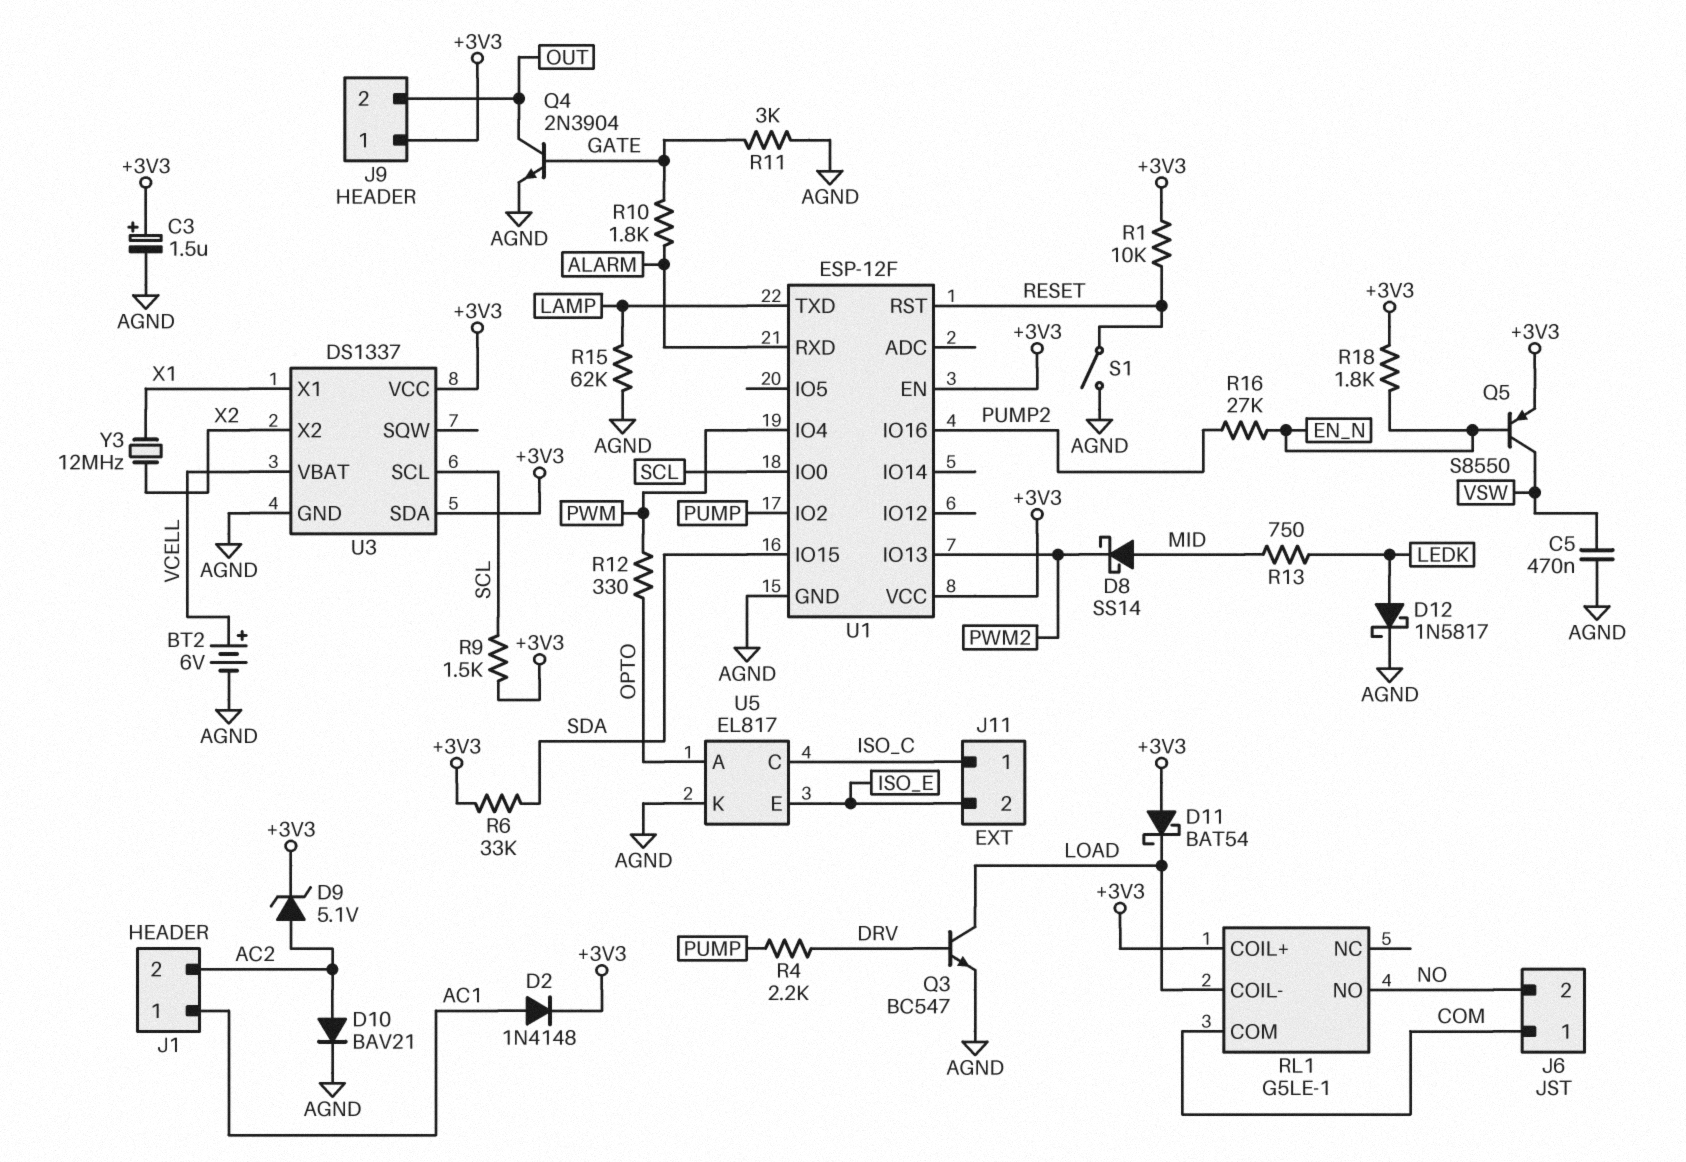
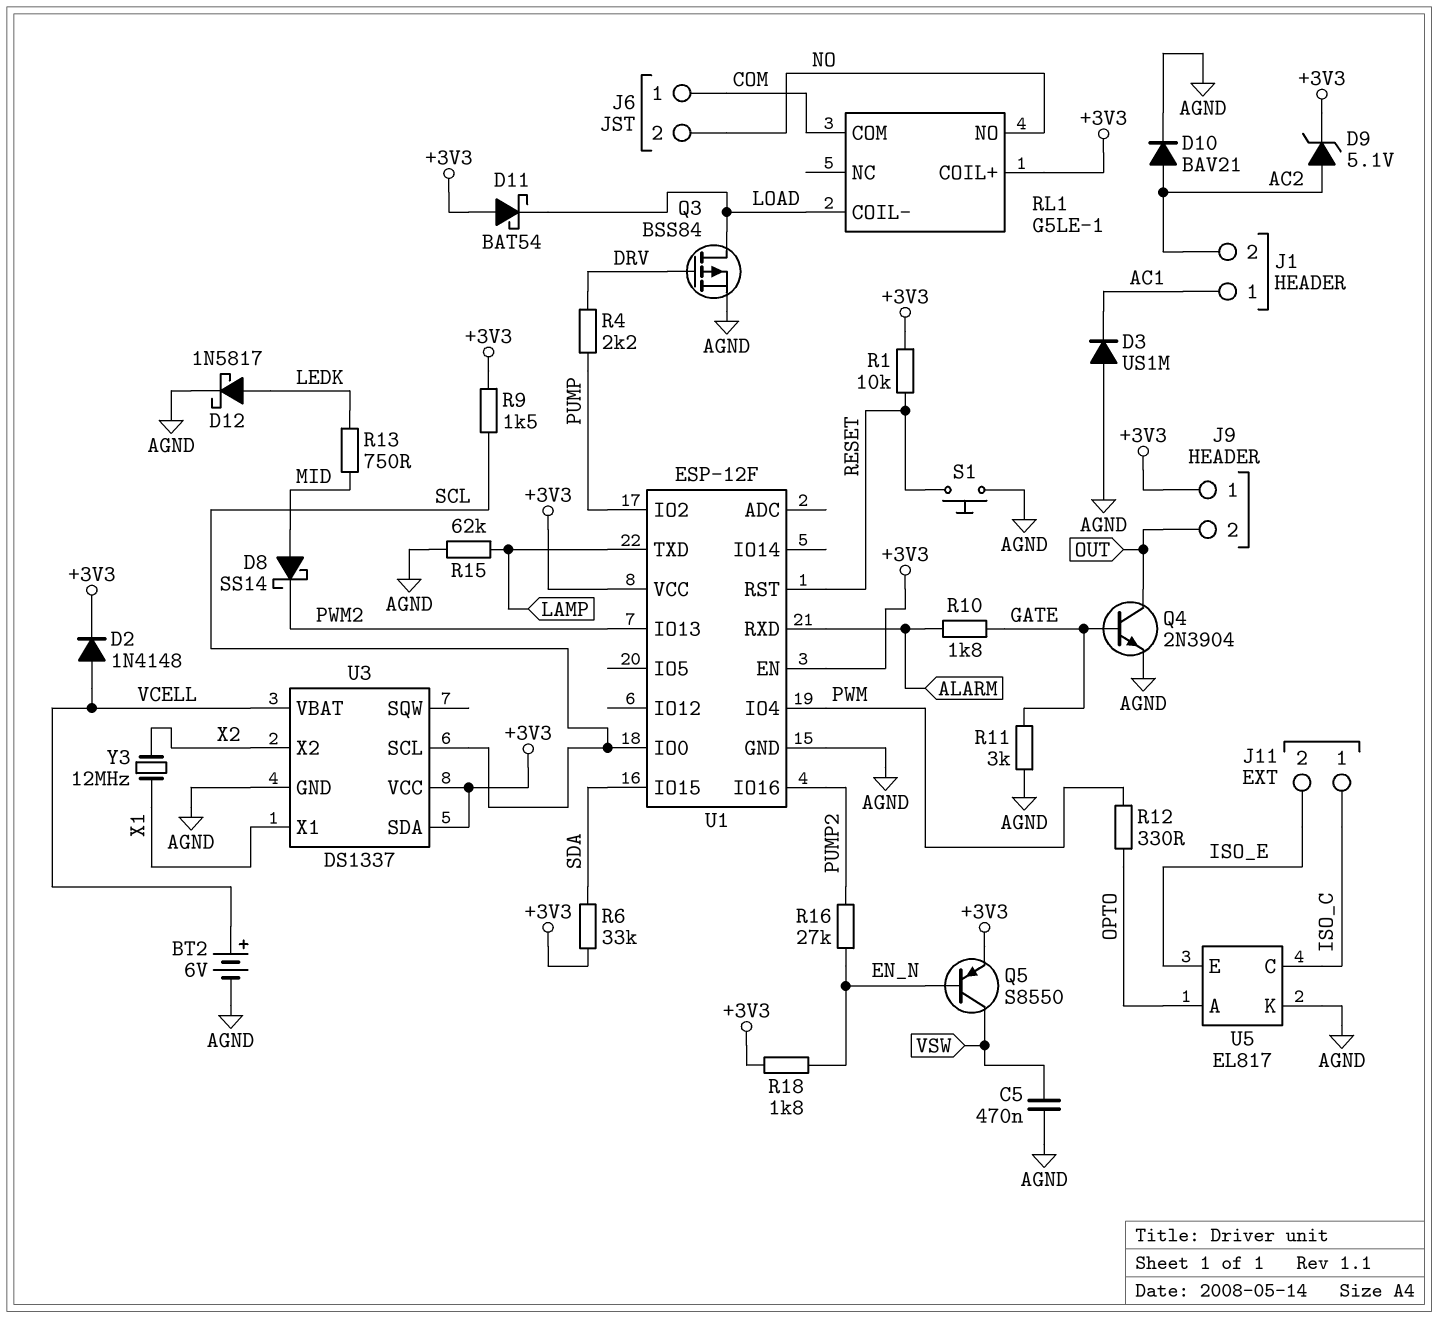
C3: 1.5uF (plus +3V3, minus AGND) -> none
D2: diode 1N4148 (A AC1, K +3V3) -> diode 1N4148 (A VCELL, K +3V3)
D3: none -> diode US1M (A AGND, K AC1)
Q3: NPN BC547 (B DRV, C LOAD, E AGND) -> PMOS BSS84 (G DRV, D LOAD, S AGND)
S1: switch (AGND, RESET) -> button (AGND, RESET)

